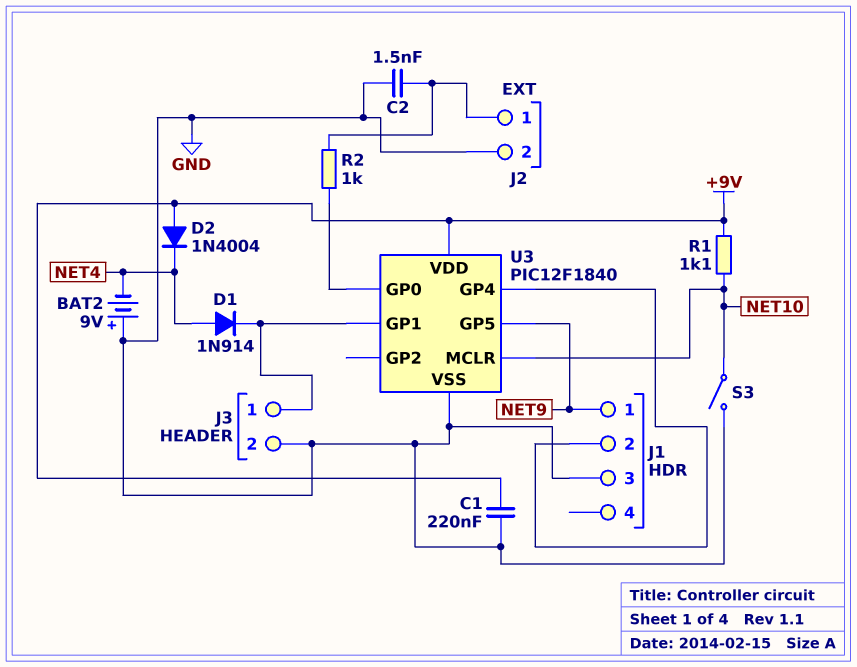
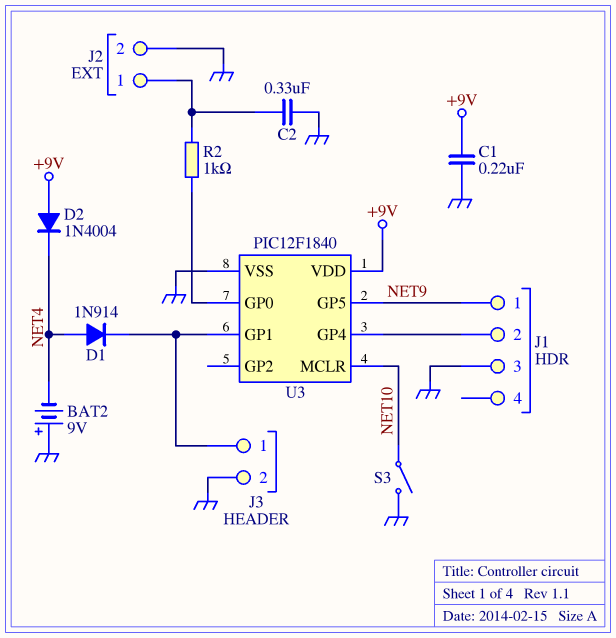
C2: 1.5nF (GND, J2/1) -> 330nF (GND, J2/1)
R1: 1.1k (+9V, NET10) -> none

